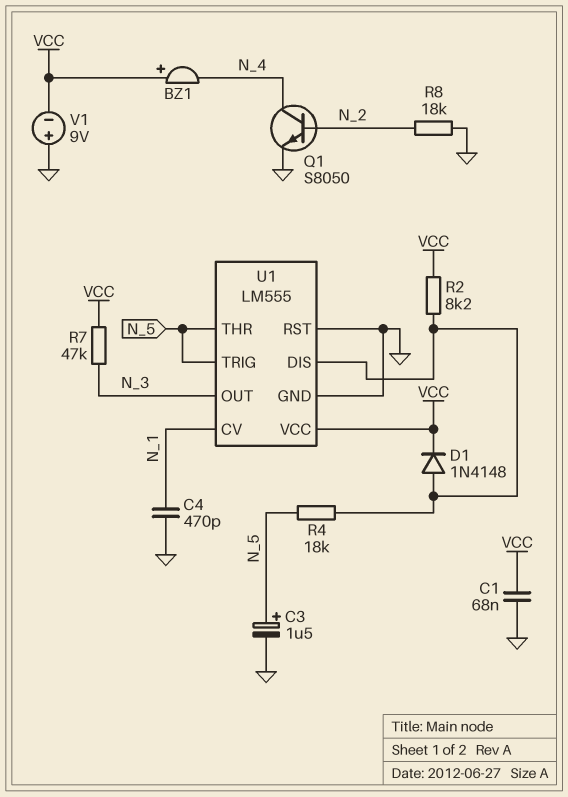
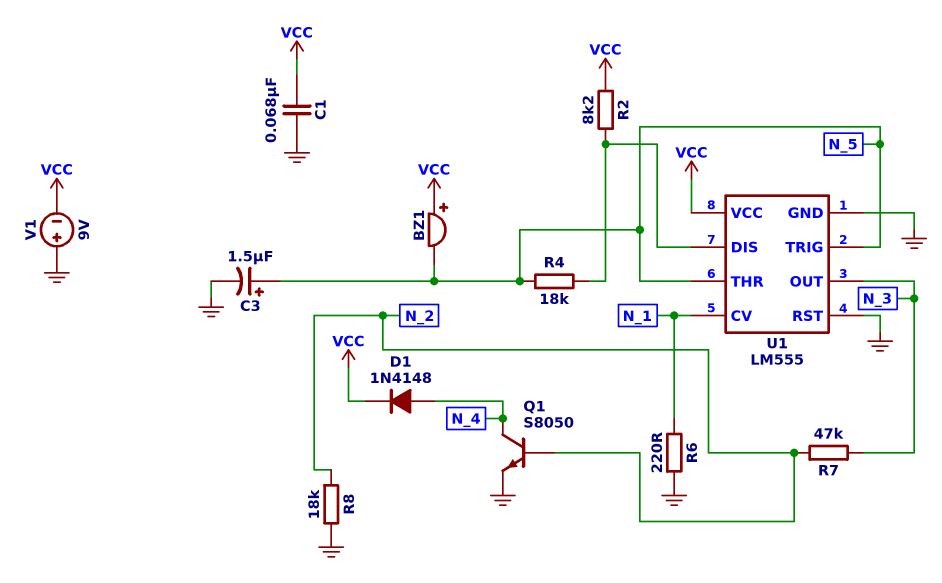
BZ1: buzzer (plus VCC, minus N_4) -> buzzer (plus VCC, minus N_5)
C4: 470pF (GND, N_1) -> none
D1: diode 1N4148 (A U1/DIS, K VCC) -> diode 1N4148 (A N_4, K VCC)
R6: none -> 220 (GND, N_1)
R7: 47k (N_3, VCC) -> 47k (N_2, N_3)

